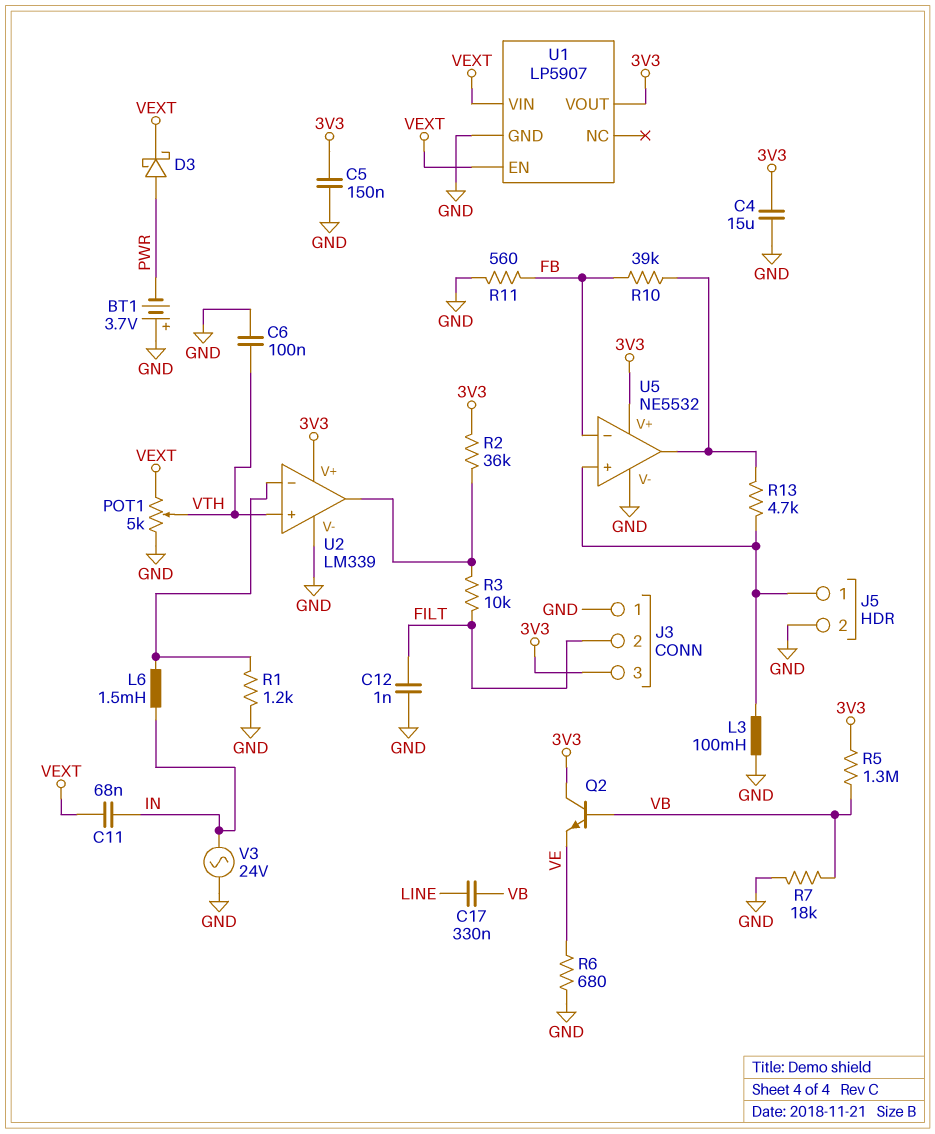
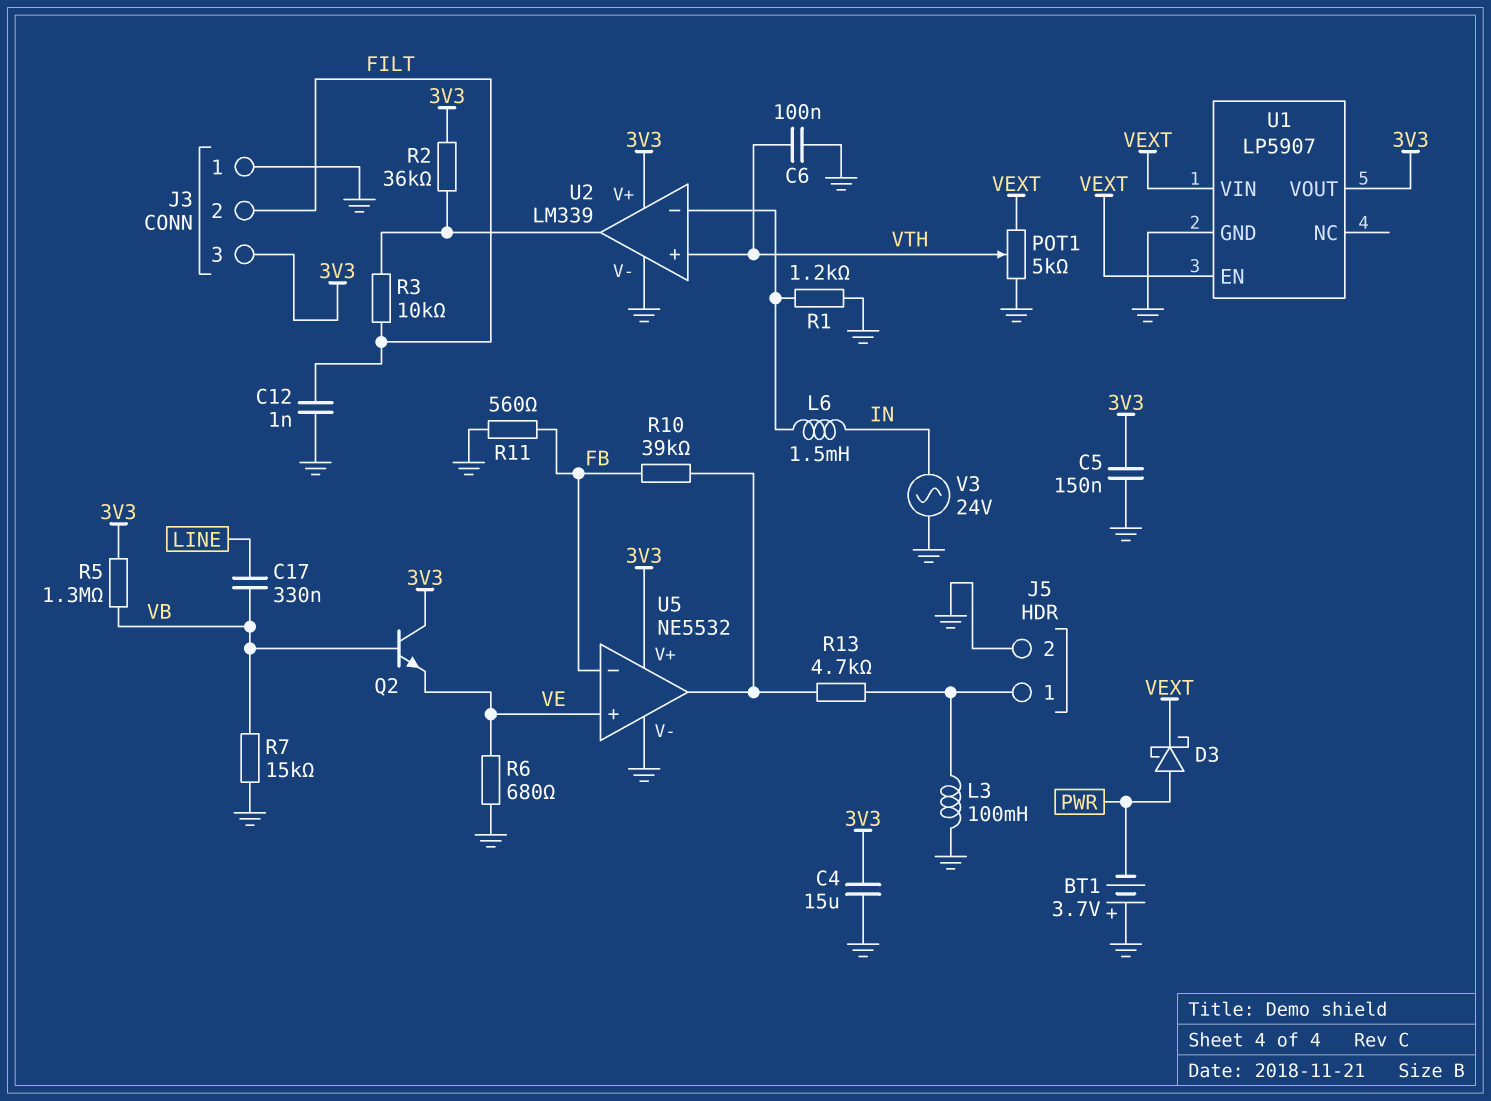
C11: 68nF (IN, VEXT) -> none
R7: 18k (GND, VB) -> 15k (GND, VB)
U5 pin in+: J5/1 -> VE

